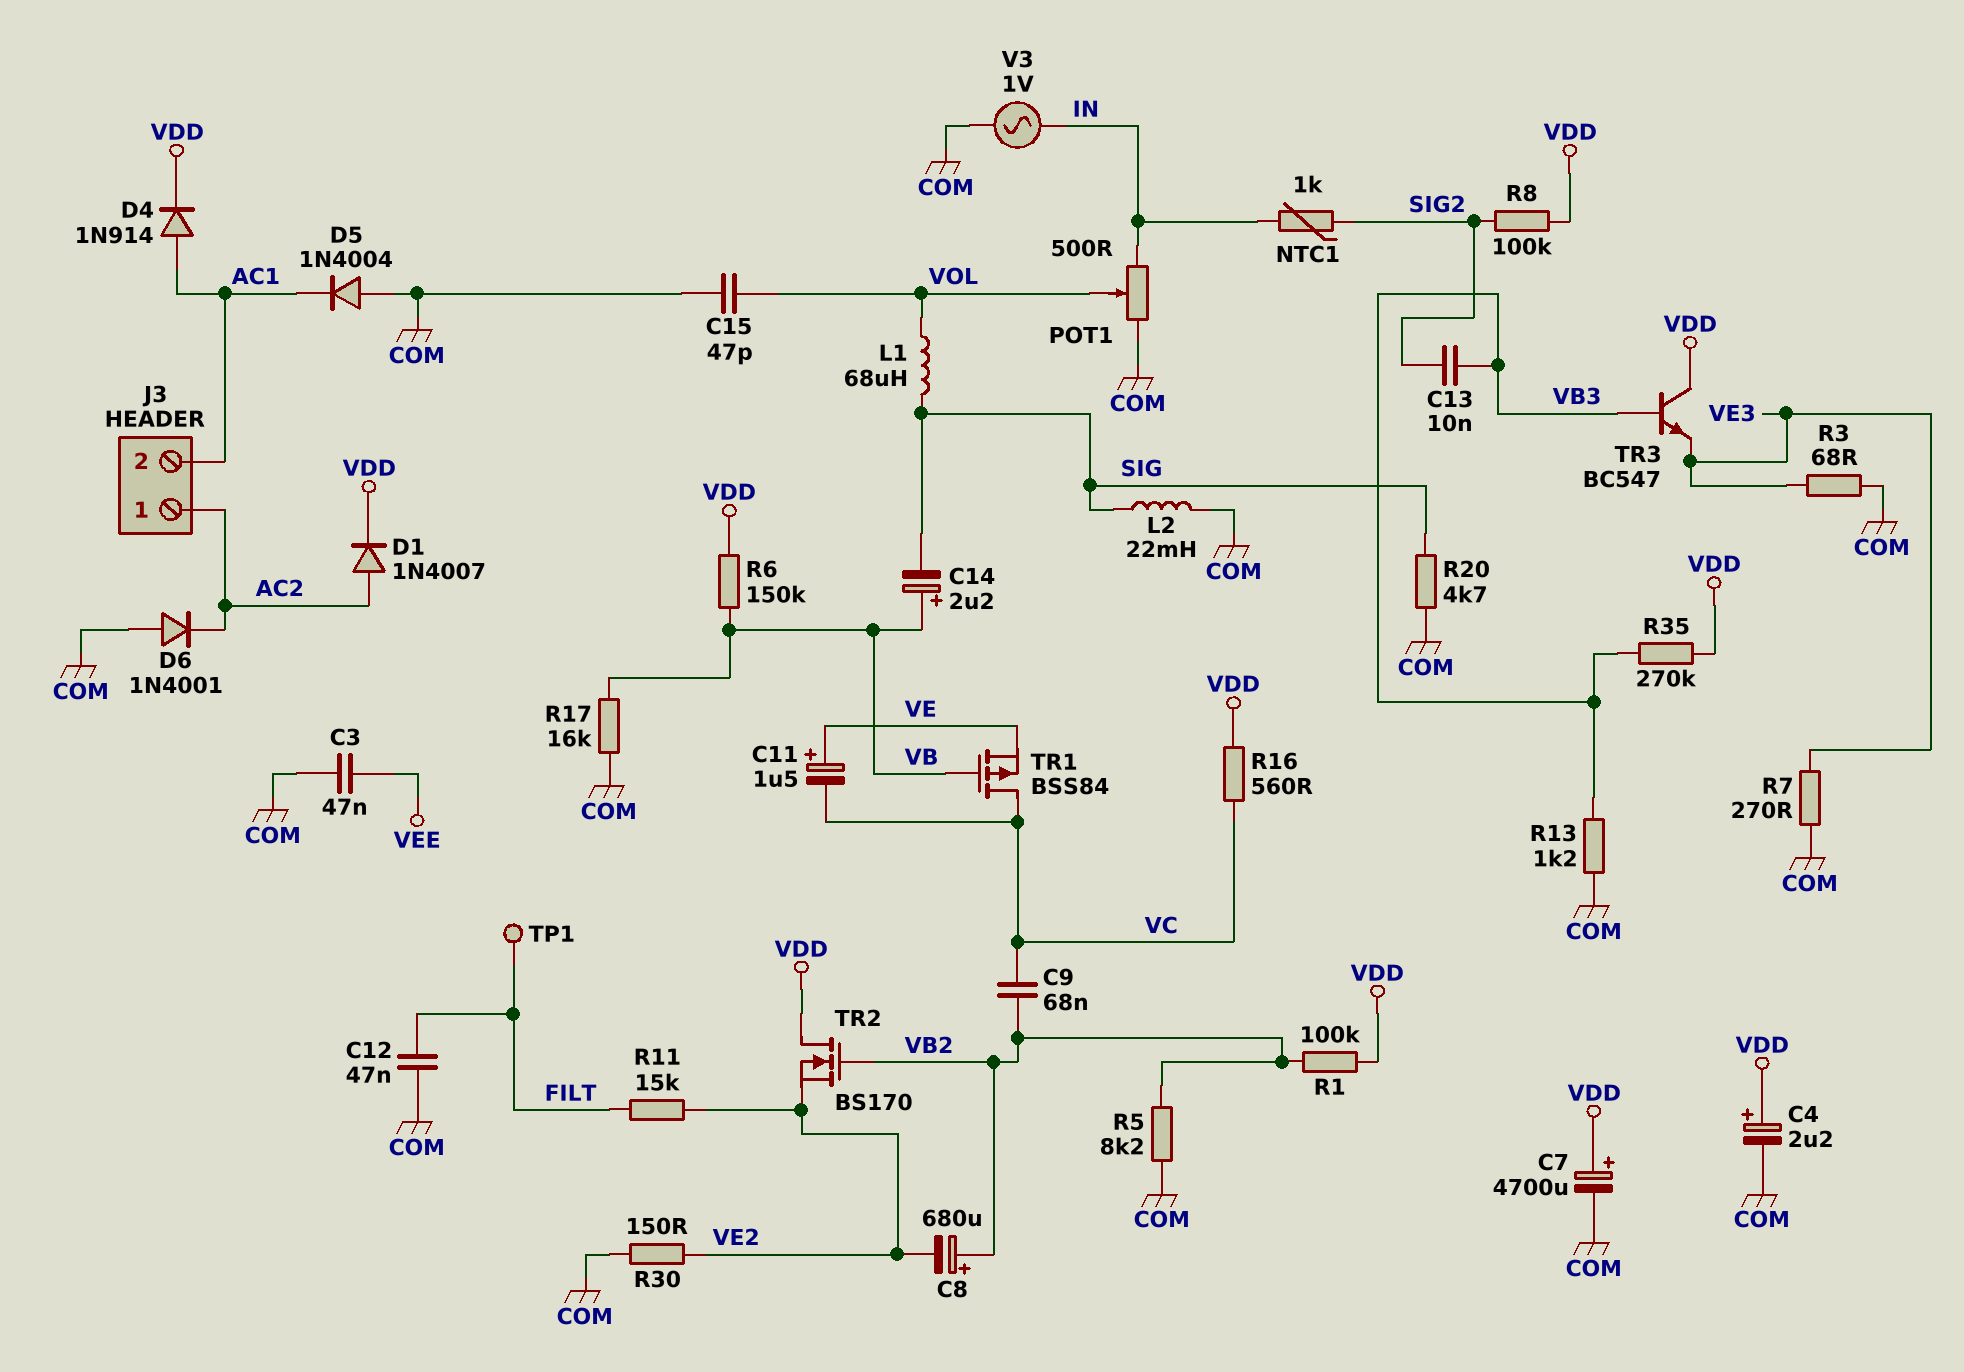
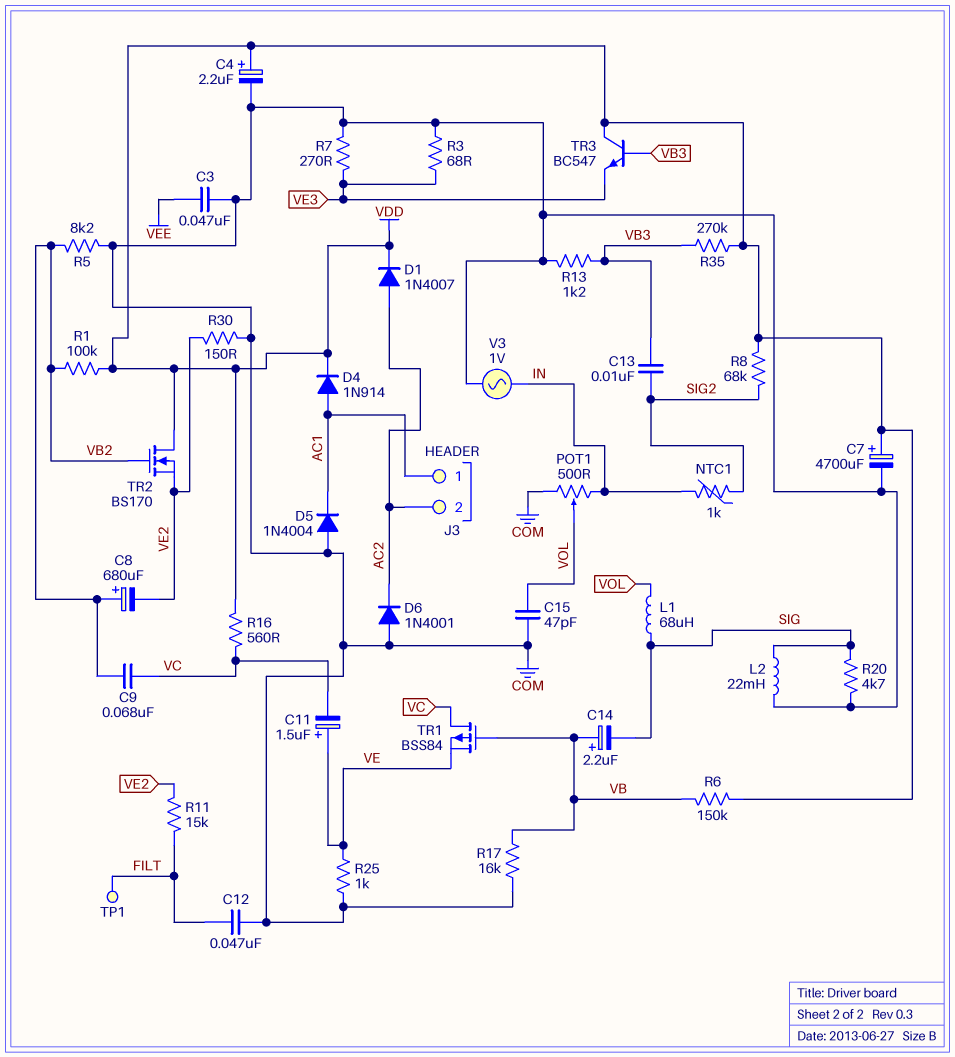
J3 pin 1: AC2 -> AC1
J3 pin 2: AC1 -> AC2
R8: 100k (SIG2, VDD) -> 68k (SIG2, VDD)
R25: none -> 1k (COM, VE)

